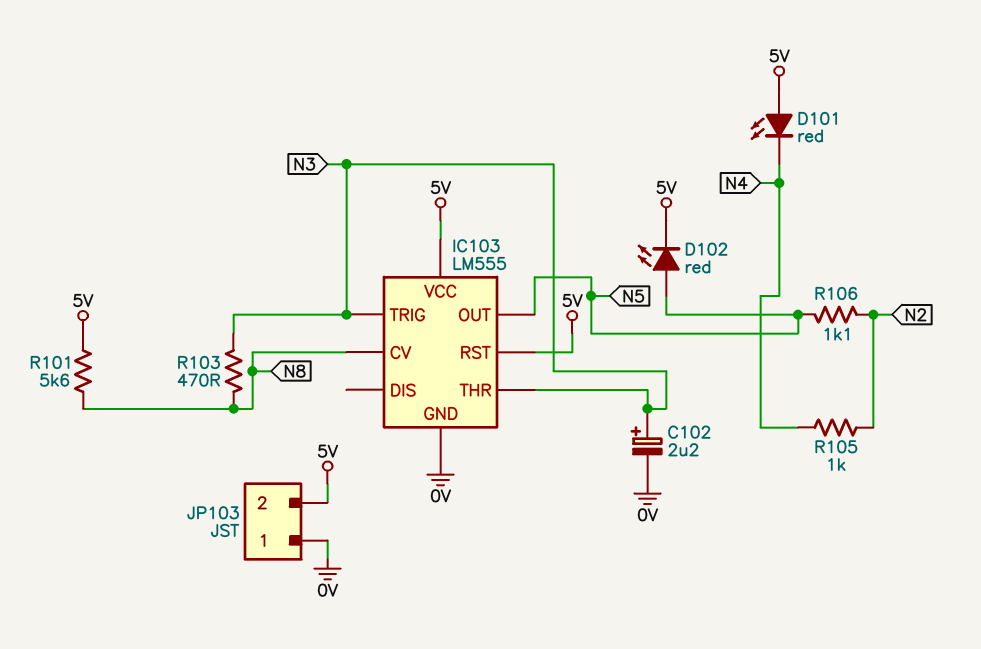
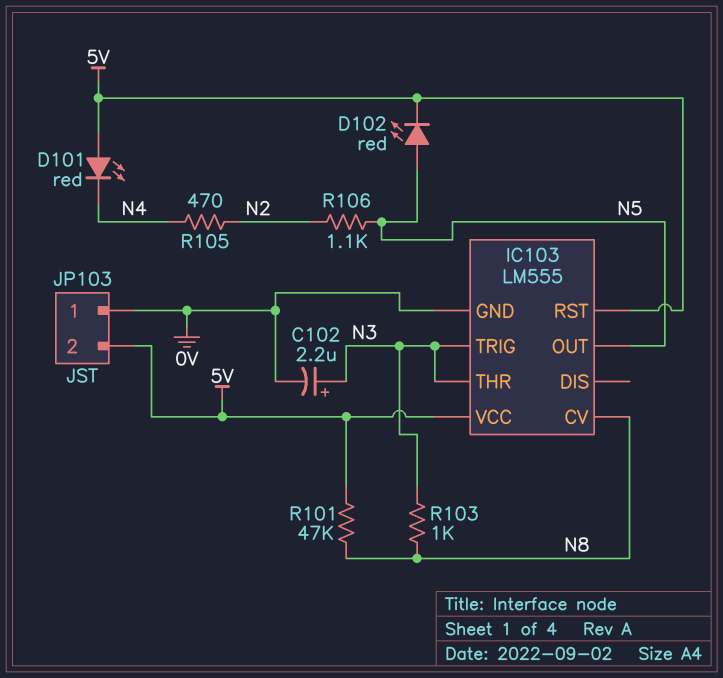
R101: 5.6k (5V, N8) -> 47k (5V, N8)
R103: 470 (N3, N8) -> 1k (N3, N8)
R105: 1k (N2, N4) -> 470 (N2, N4)

